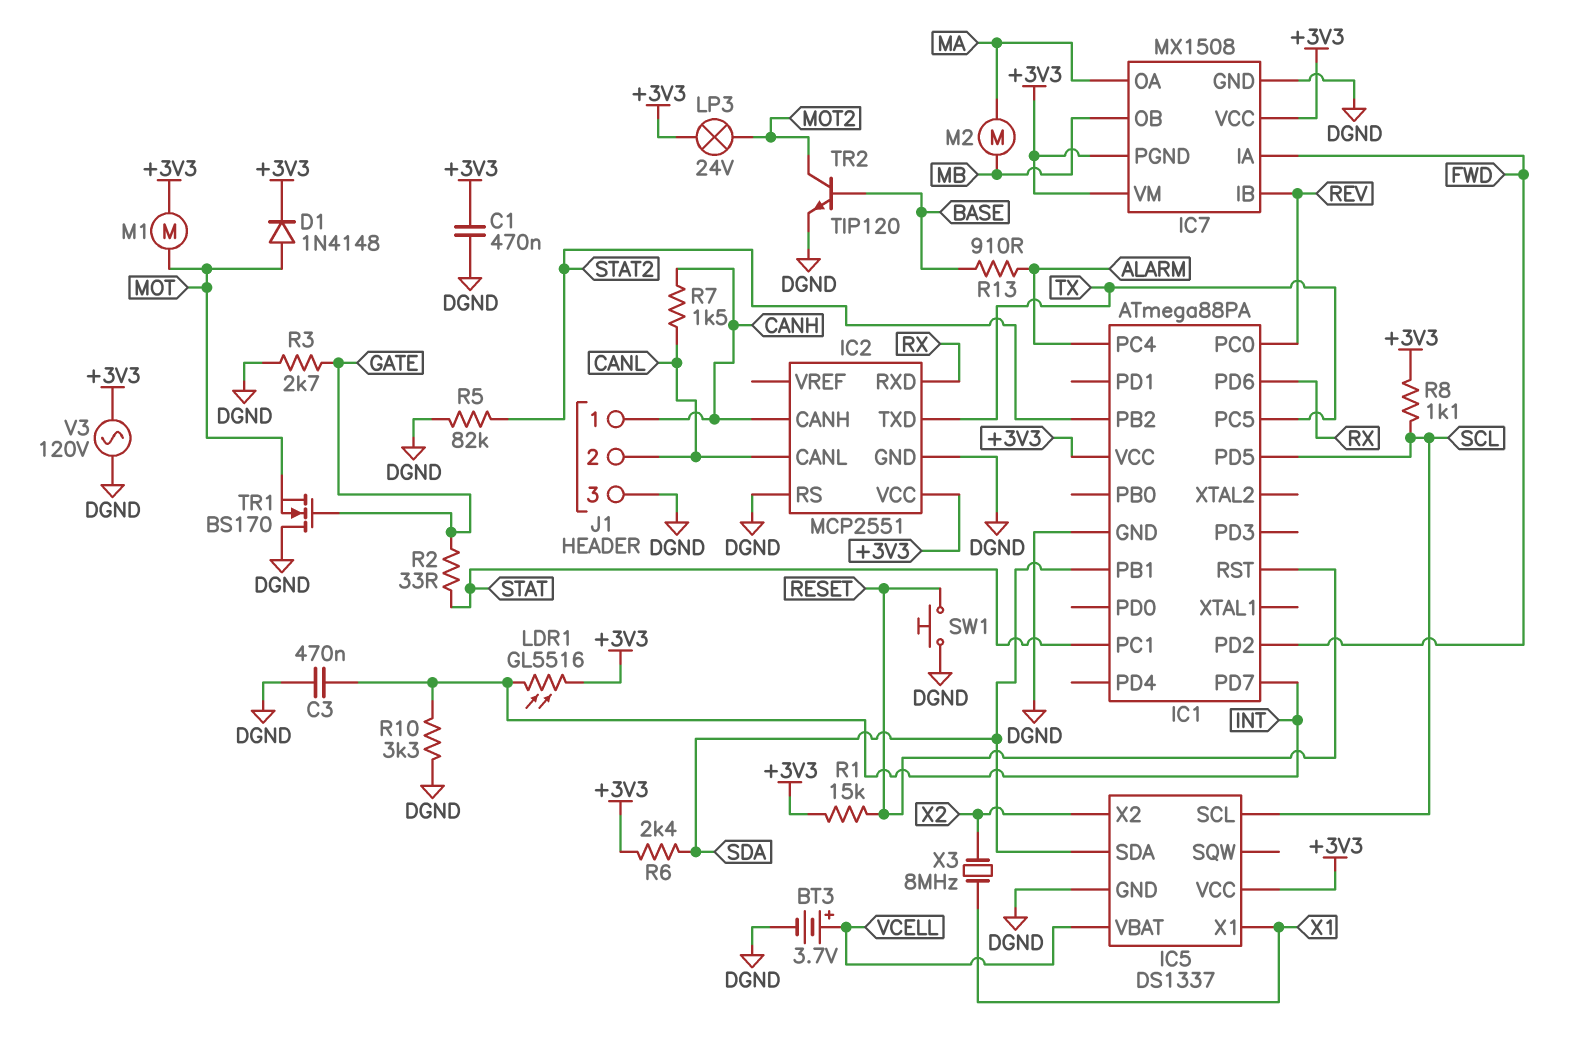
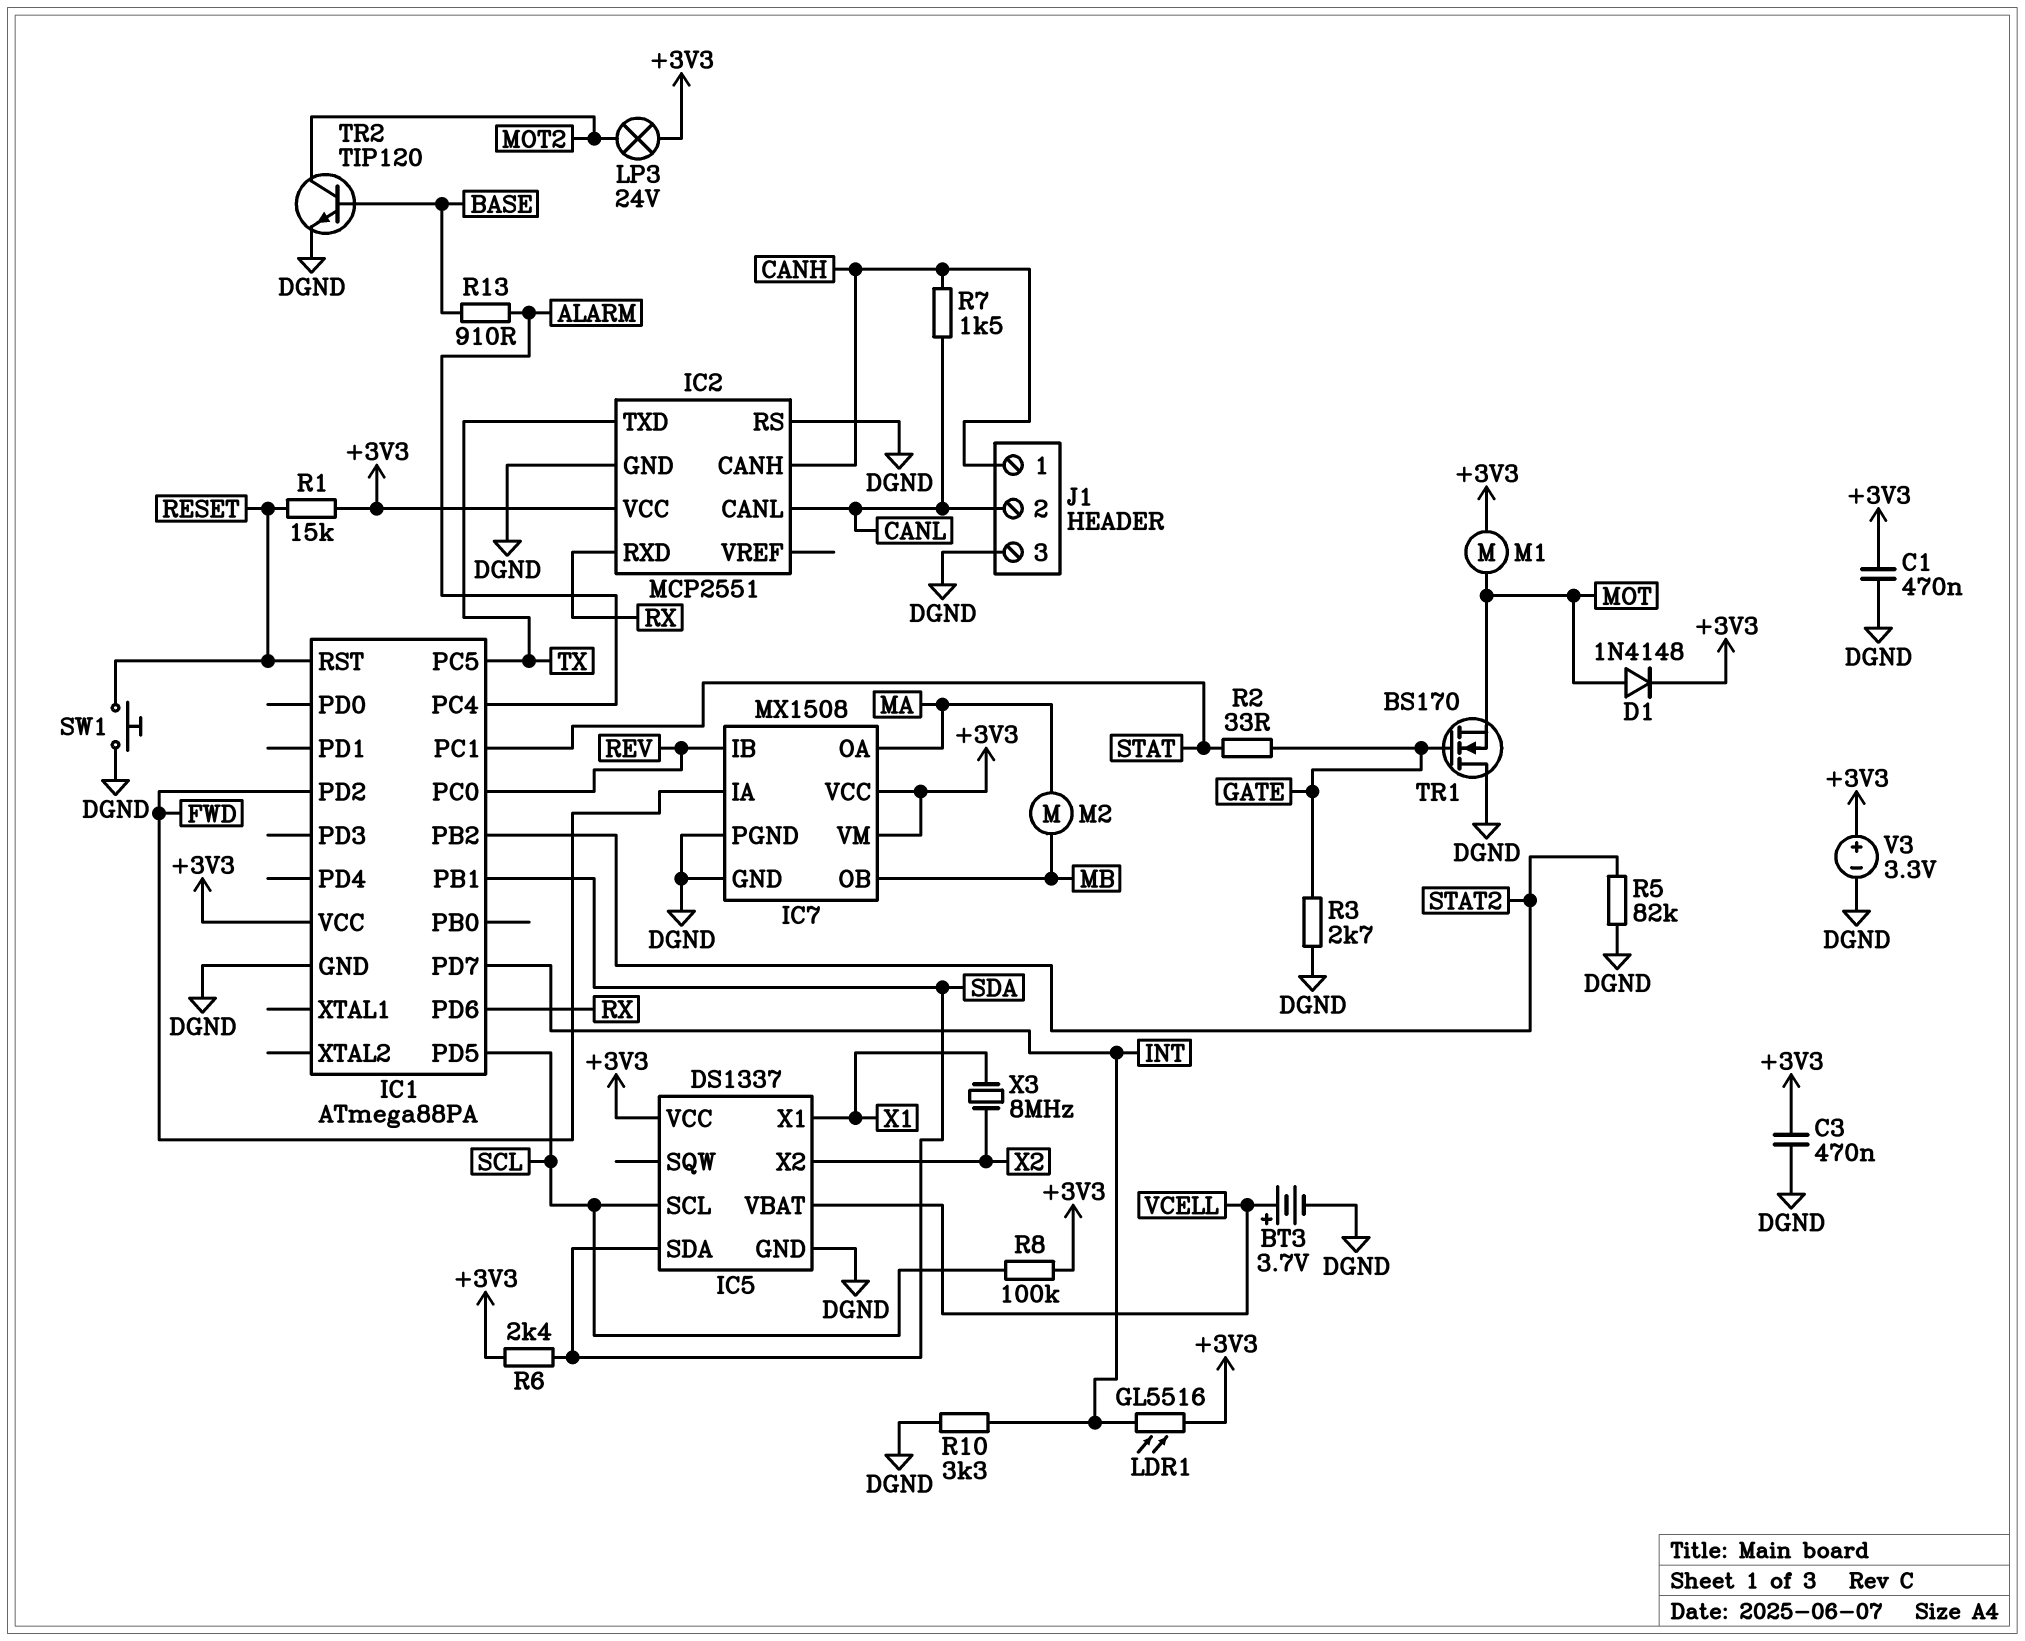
C3: 470nF (DGND, INT) -> 470nF (+3V3, DGND)
IC7 pin PGND: +3V3 -> DGND
R8: 1.1k (+3V3, SCL) -> 100k (+3V3, SCL)
V3: AC 120V (+3V3, DGND) -> 3.3V (plus +3V3, minus DGND)

